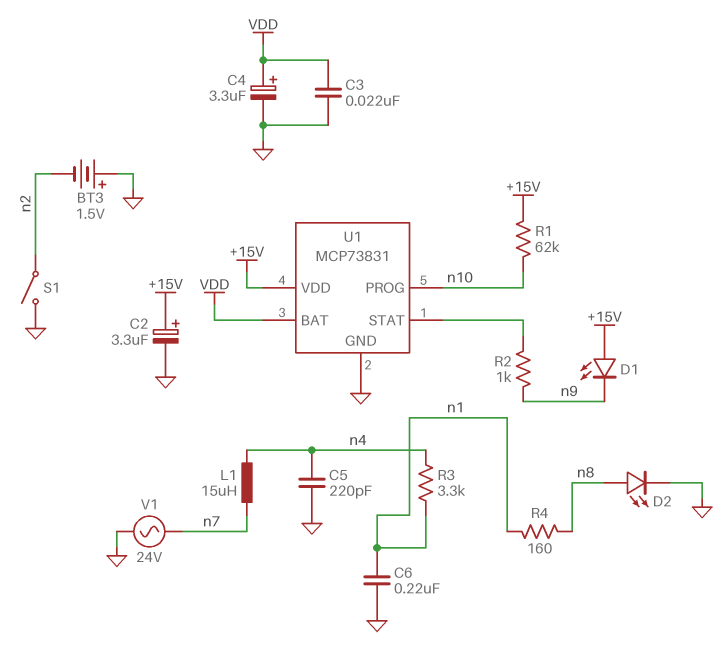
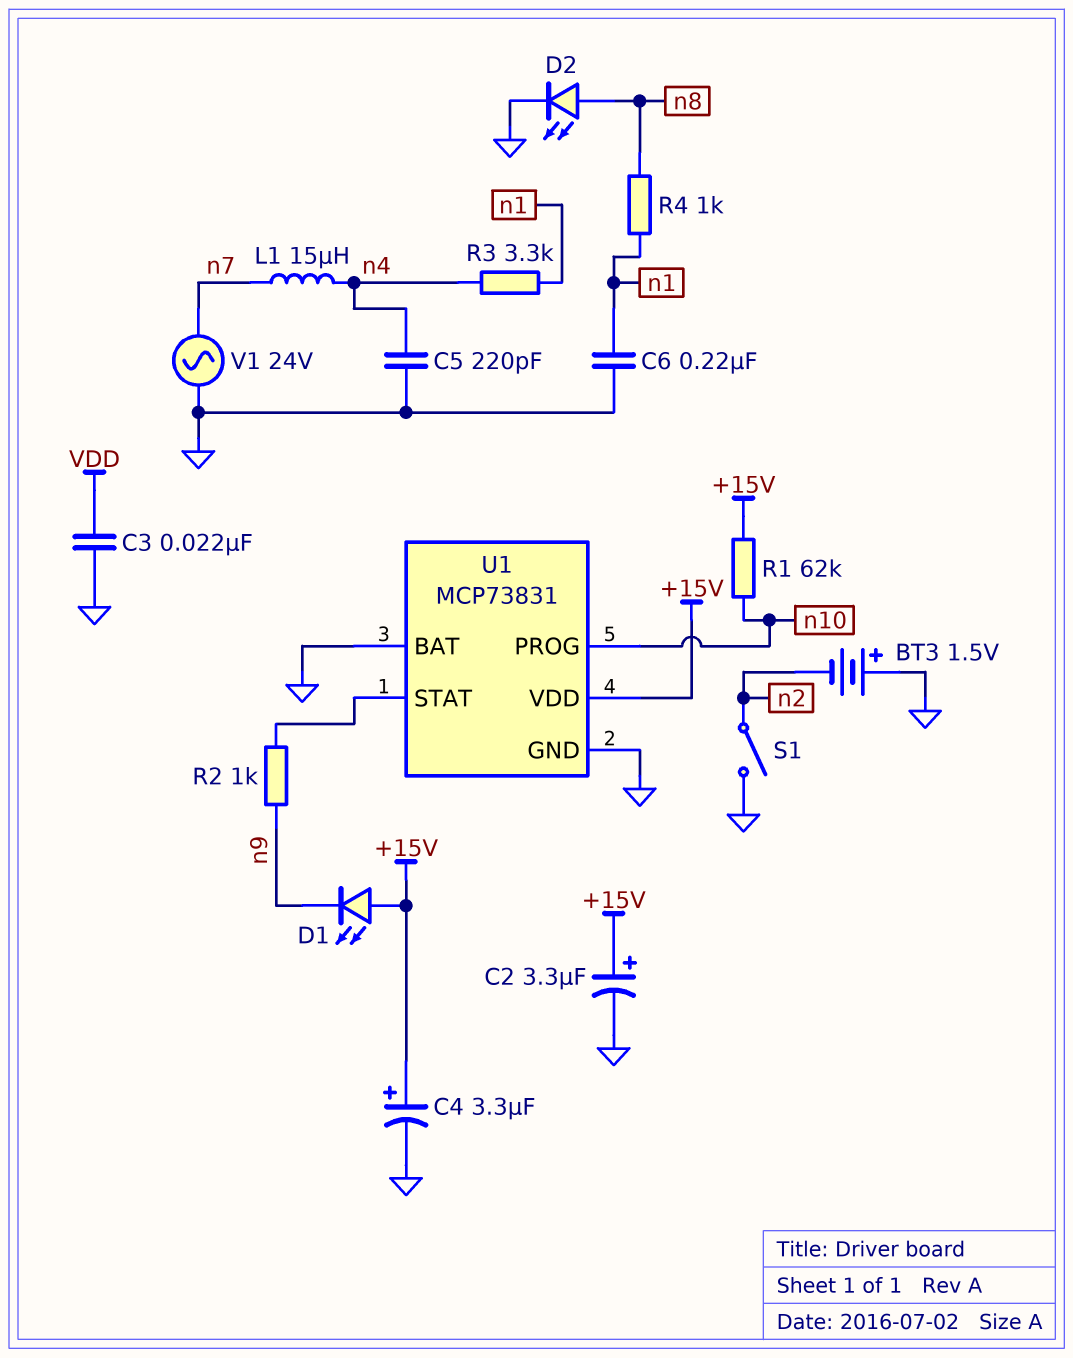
C4: 3.3uF (plus VDD, minus GND) -> 3.3uF (plus +15V, minus GND)
R4: 160 (n1, n8) -> 1k (n1, n8)
U1 pin BAT: VDD -> GND

